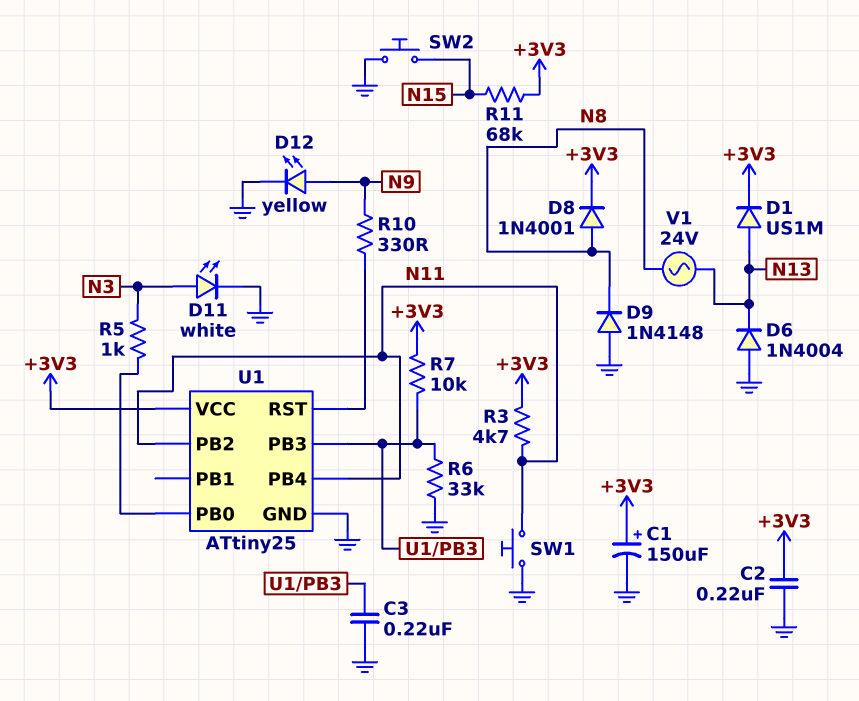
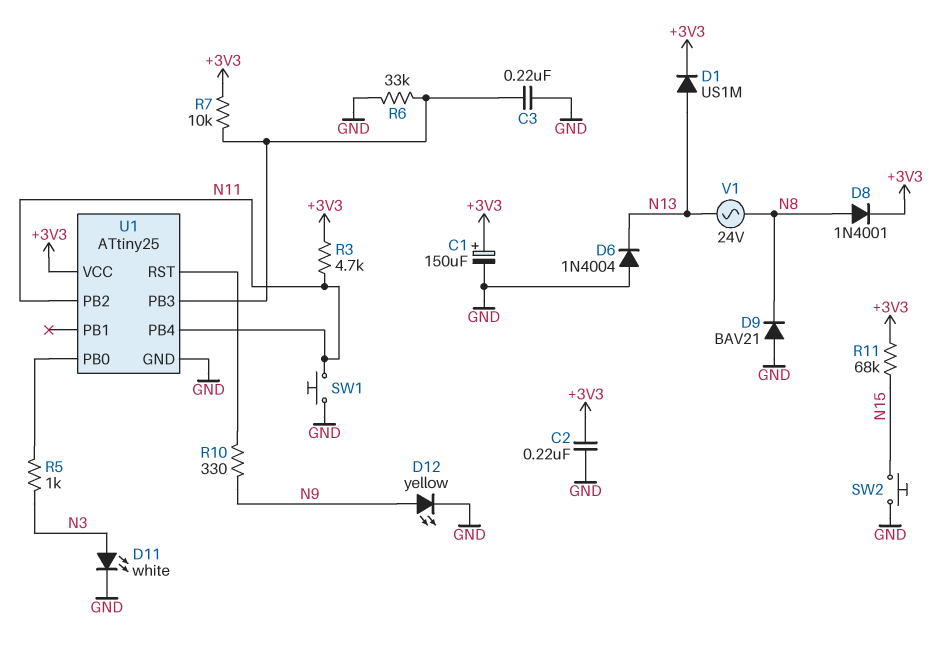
D9: diode 1N4148 (A GND, K N8) -> diode BAV21 (A GND, K N8)

